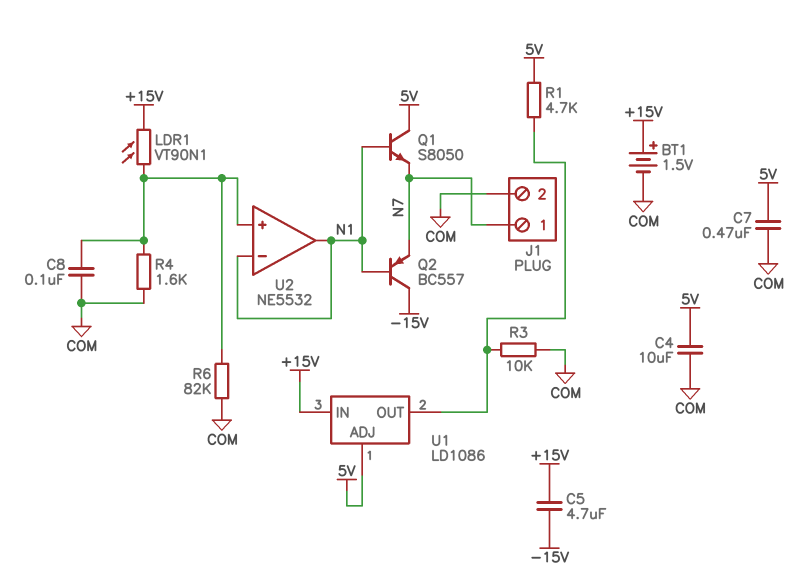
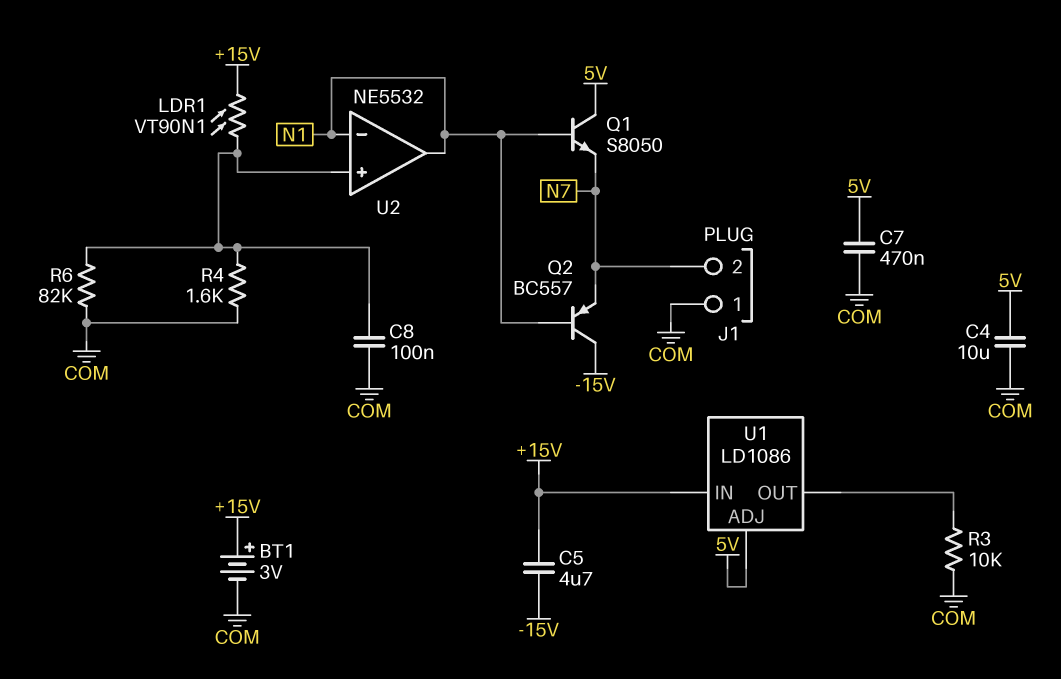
BT1: 1.5V (plus +15V, minus COM) -> 3V (plus +15V, minus COM)
J1 pin 1: N7 -> COM
J1 pin 2: COM -> N7
R1: 4.7k (5V, U1/OUT) -> none

